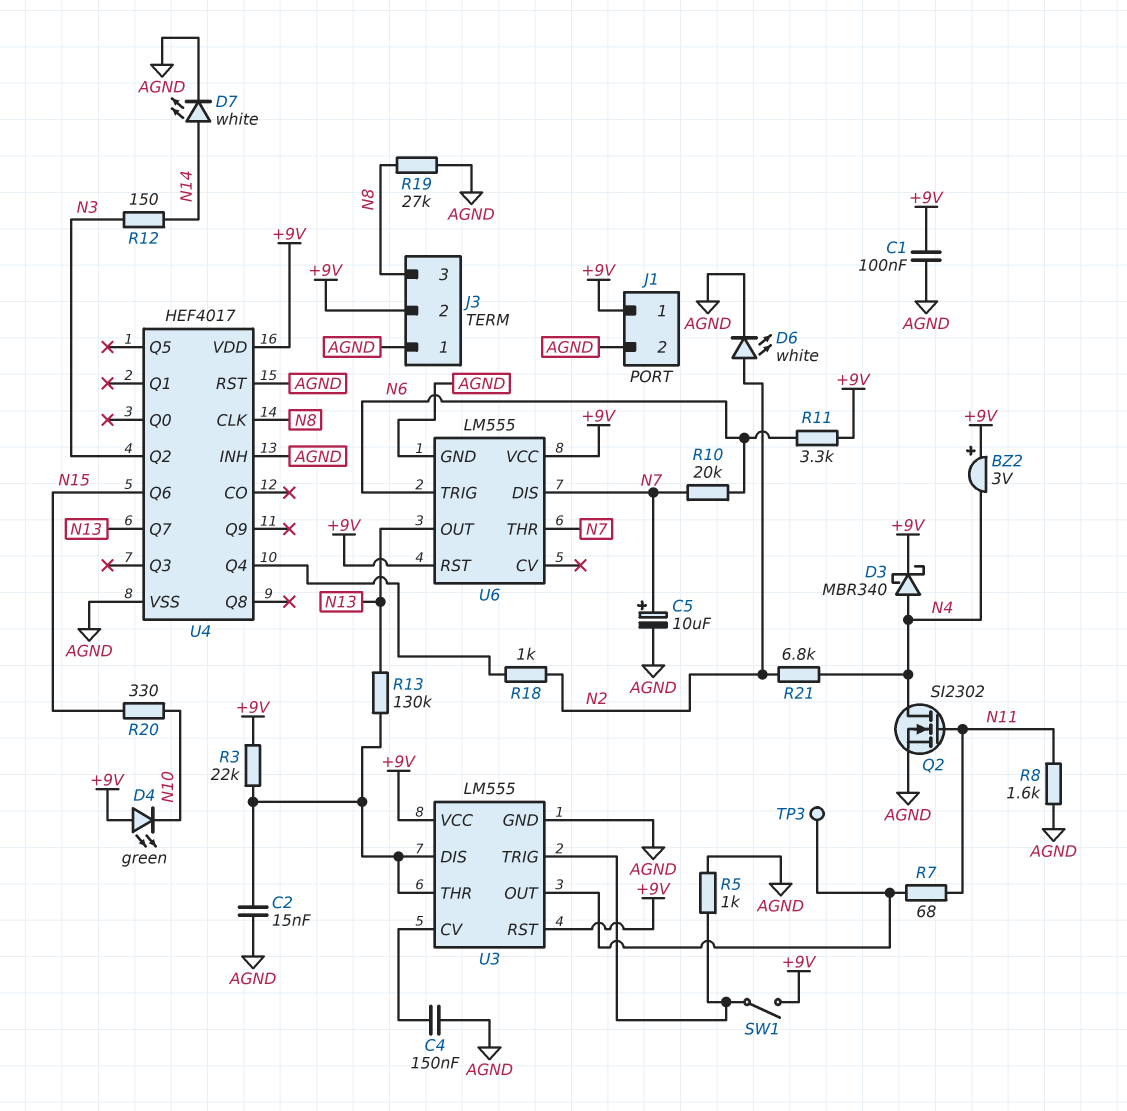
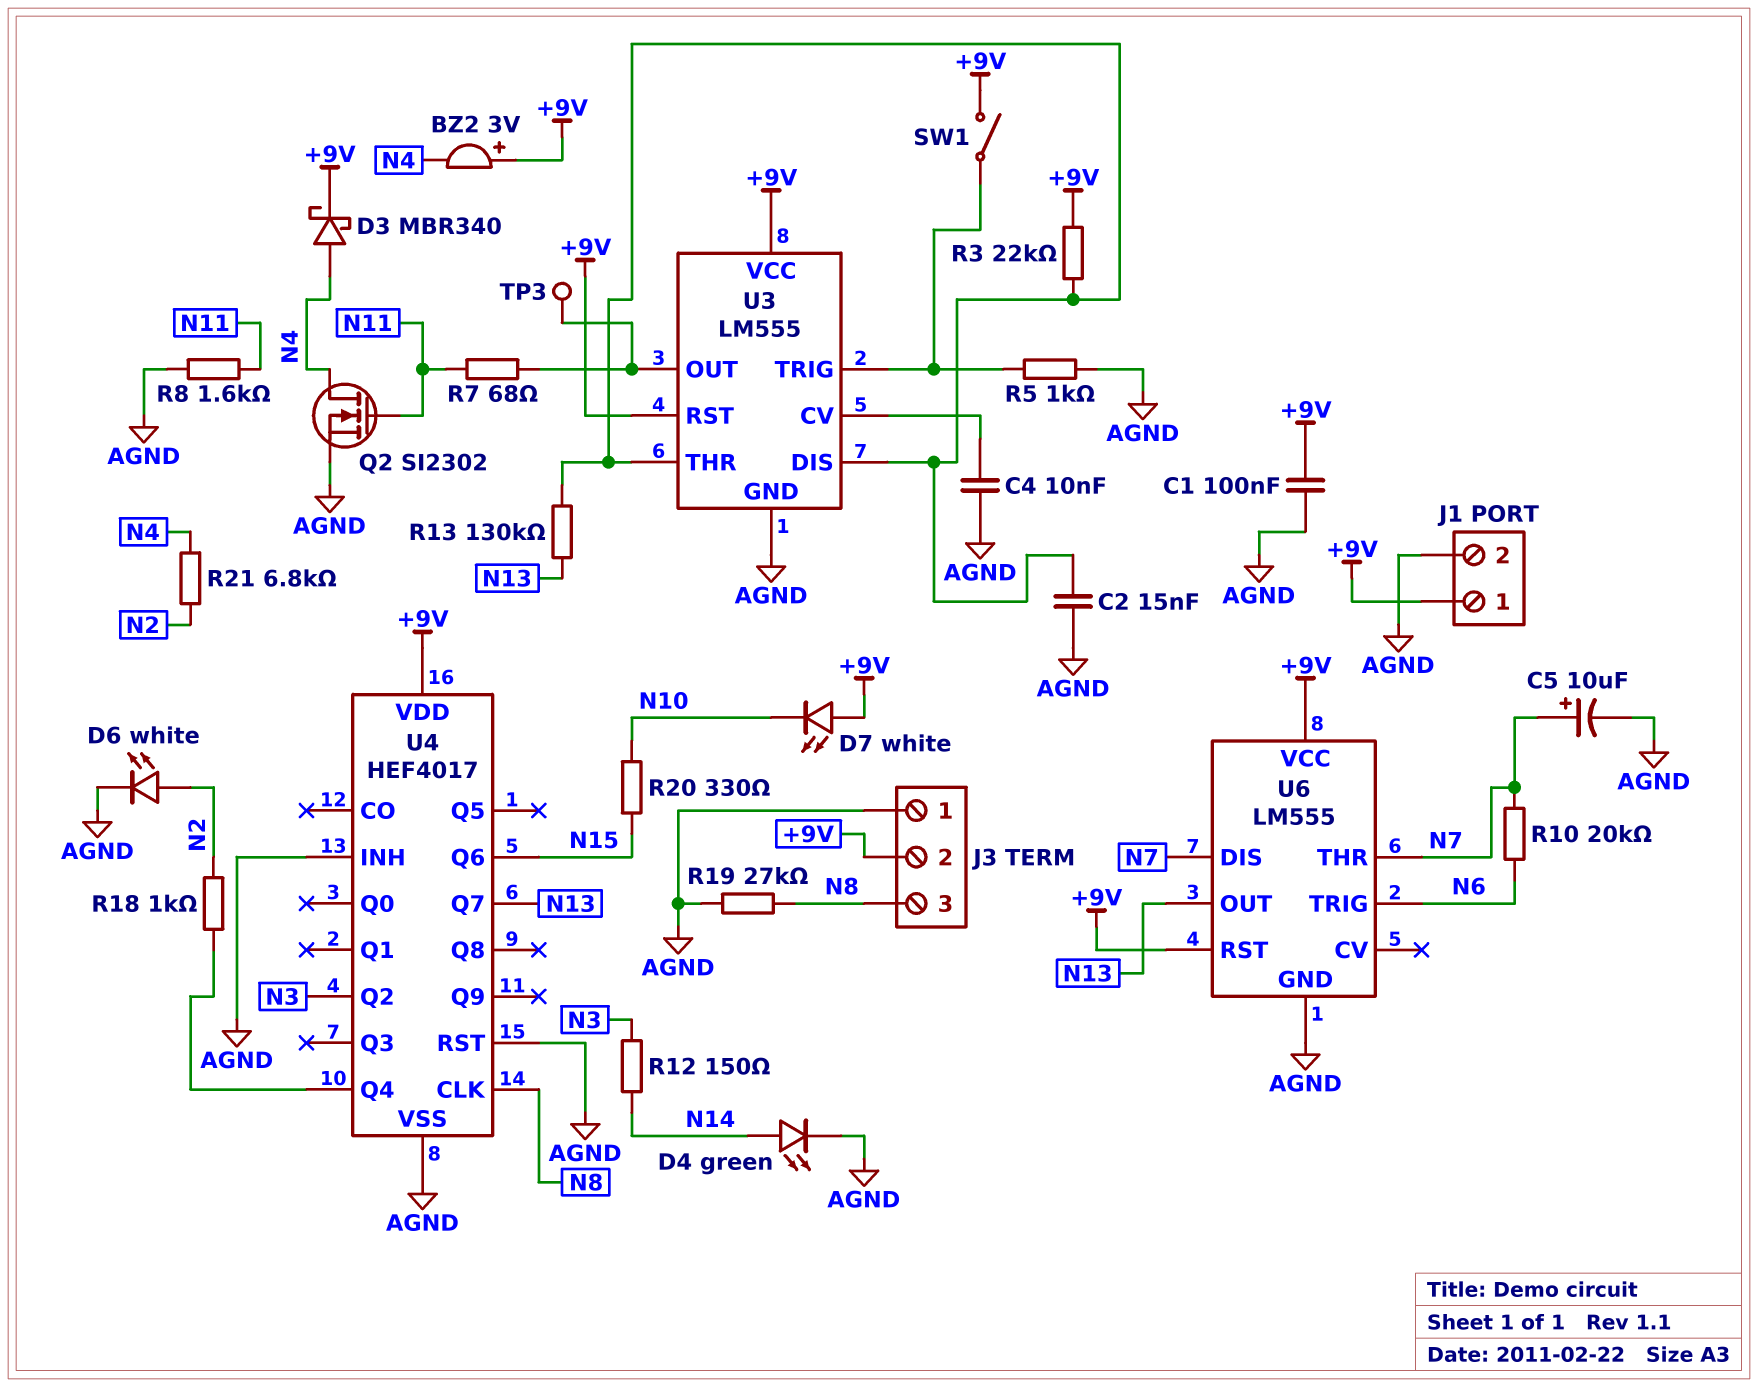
C4: 150nF (AGND, U3/CV) -> 10nF (AGND, U3/CV)
D4: LED green (A +9V, K N10) -> LED green (A N14, K AGND)
D7: LED white (A N14, K AGND) -> LED white (A +9V, K N10)
R11: 3.3k (+9V, N6) -> none

